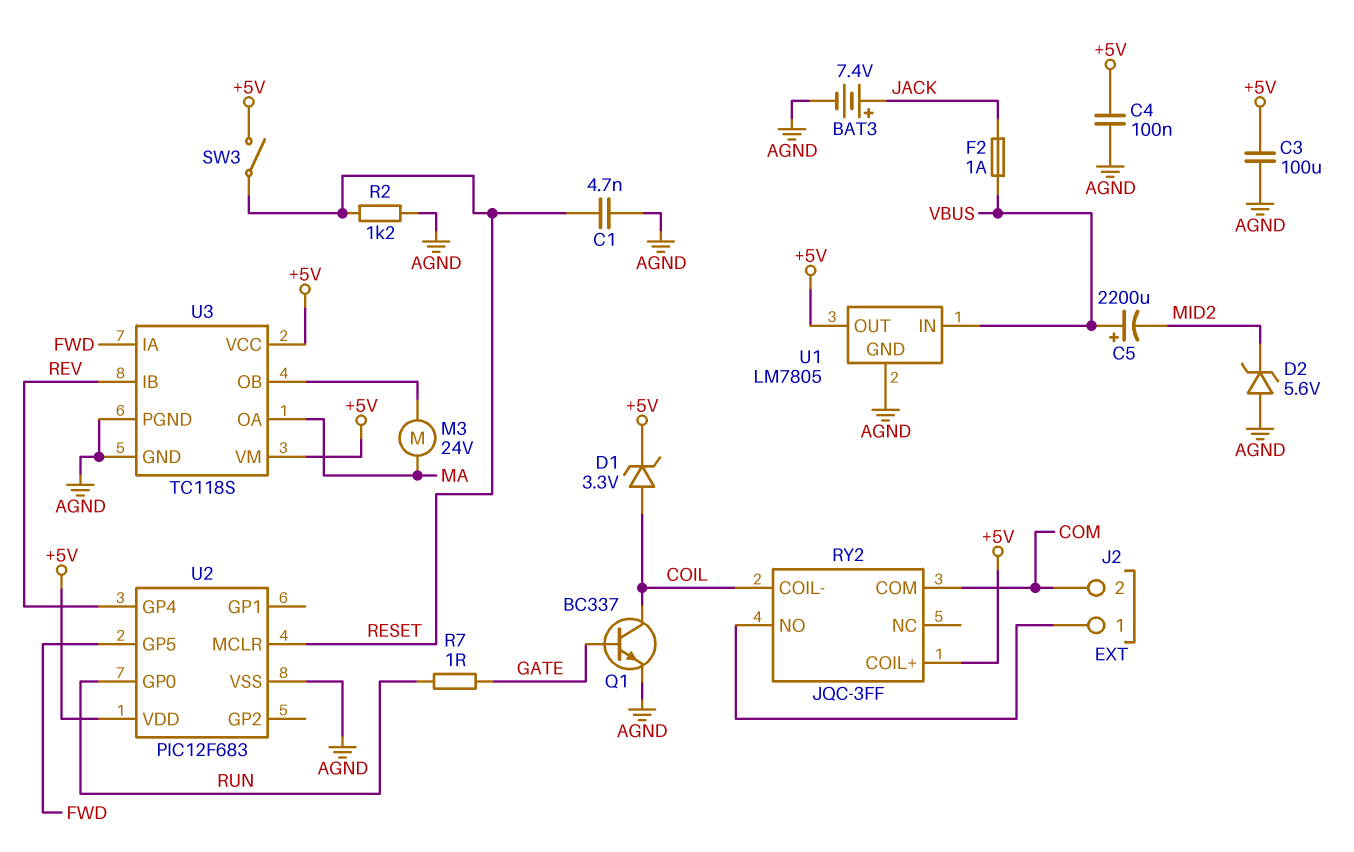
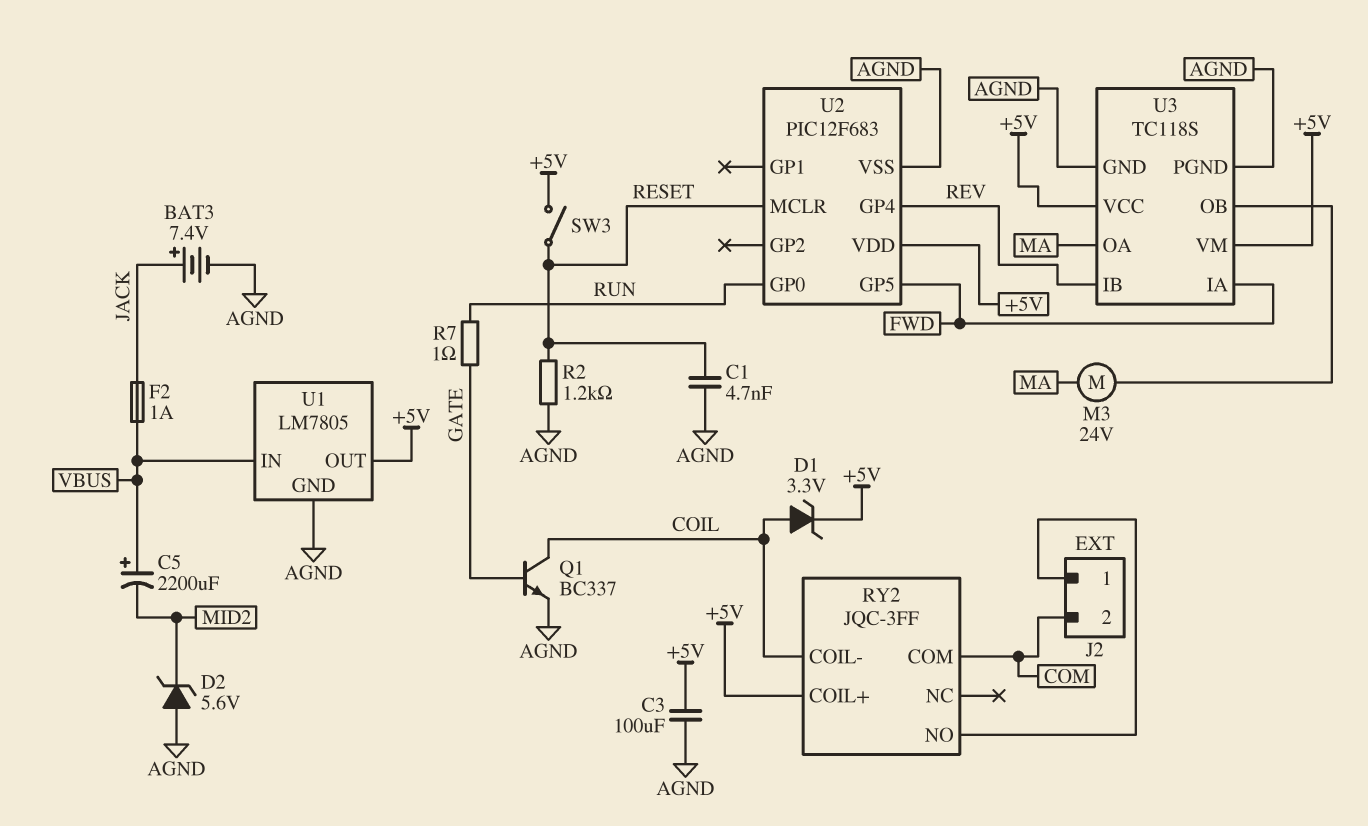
C4: 100nF (+5V, AGND) -> none

